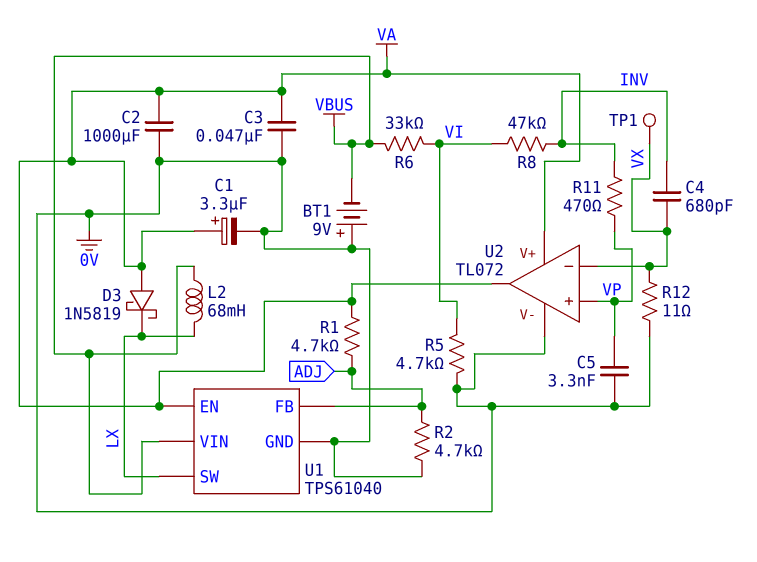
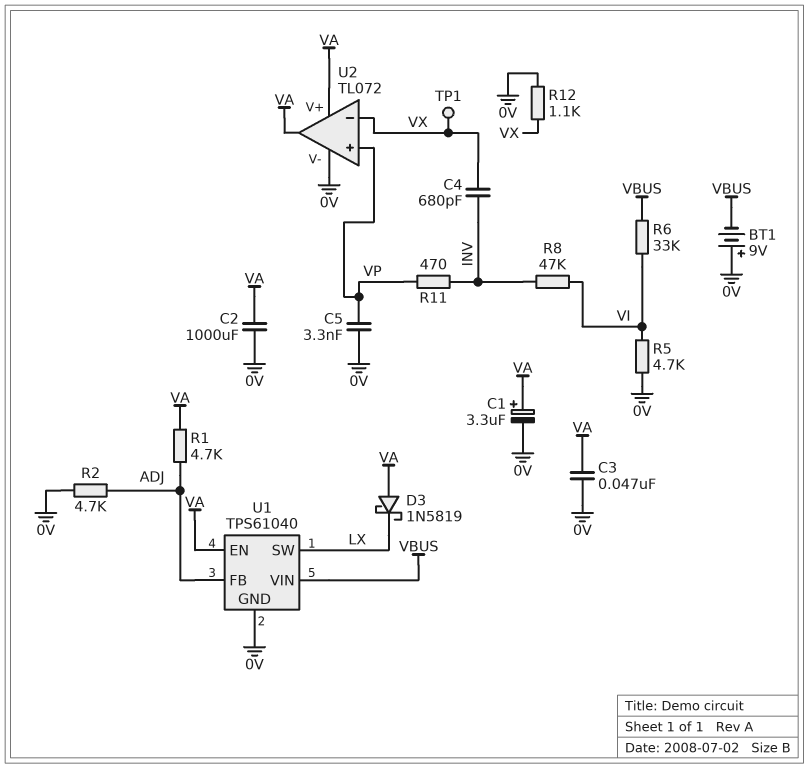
L2: 68mH (LX, VBUS) -> none
R12: 11 (0V, VX) -> 1.1k (0V, VX)

